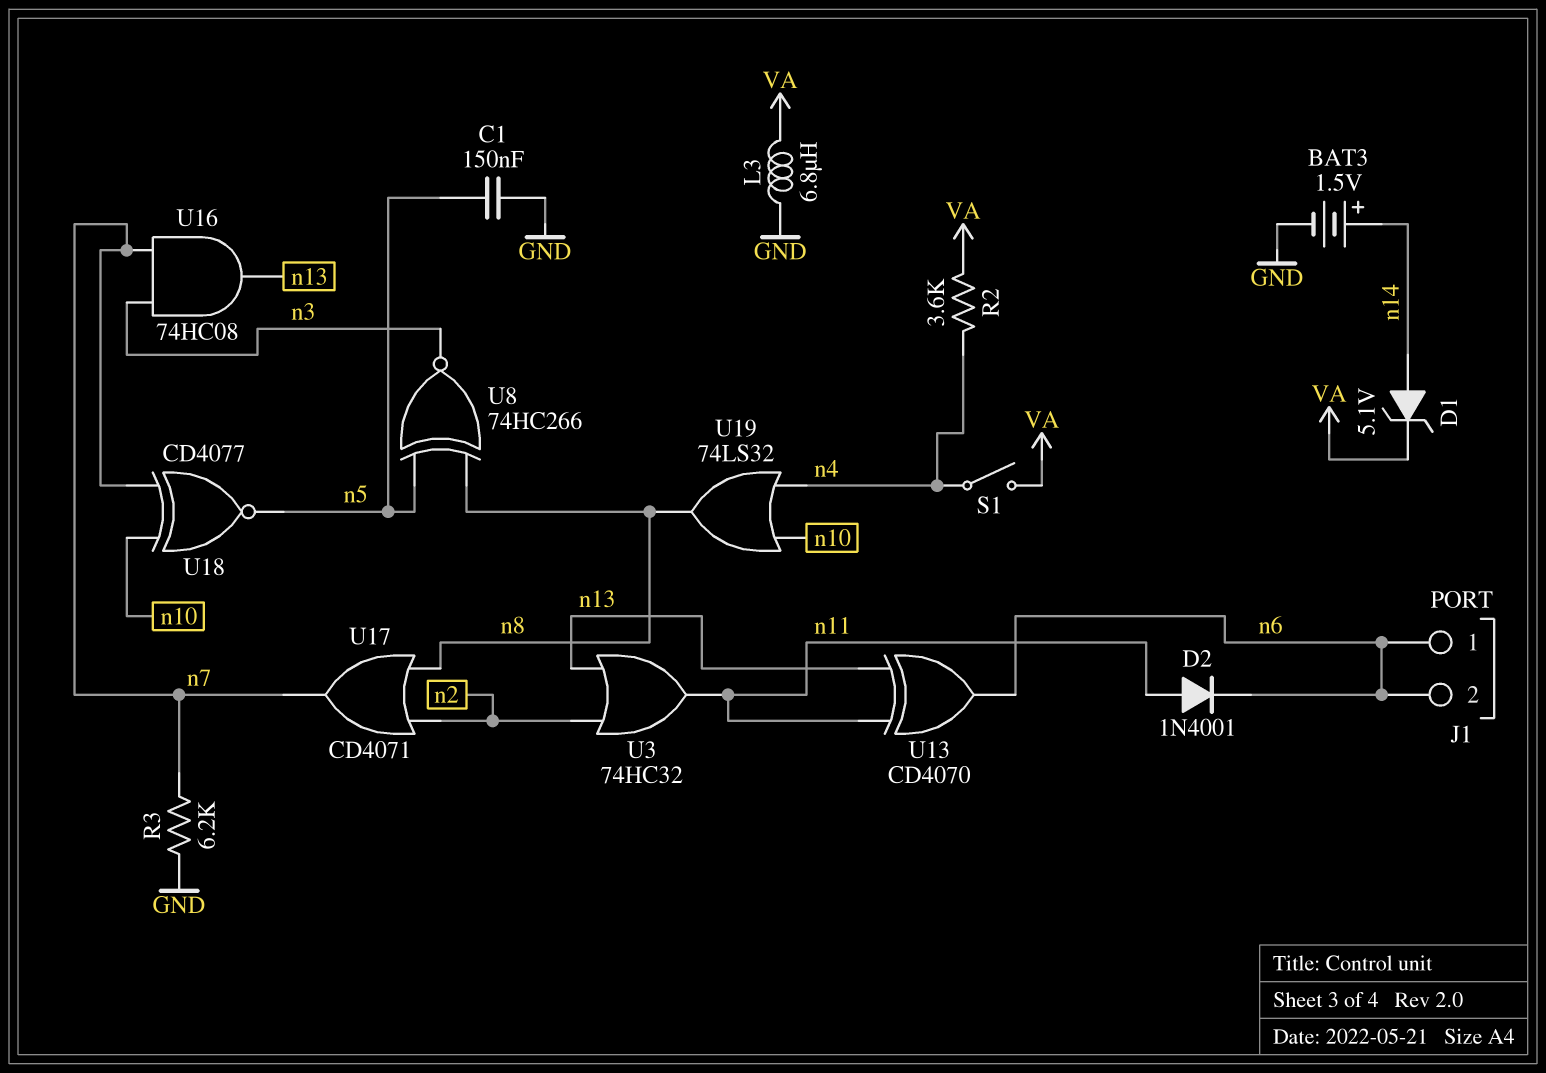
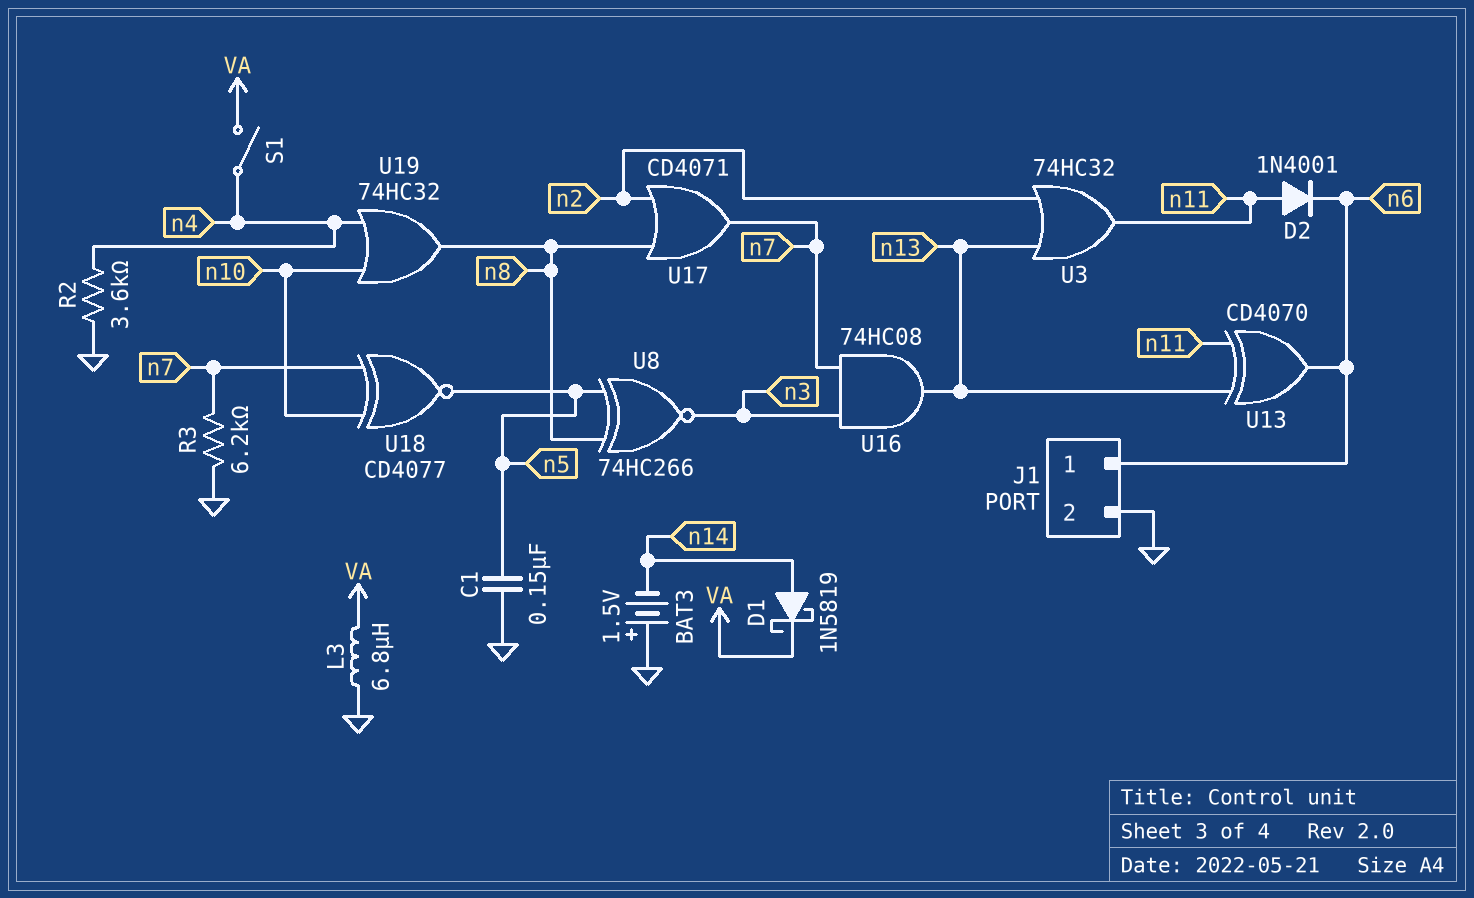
BAT3: 1.5V (plus n14, minus GND) -> 1.5V (plus GND, minus n14)
D1: zener 5.1V (A n14, K VA) -> schottky 1N5819 (A n14, K VA)
J1 pin 2: n6 -> GND
R2: 3.6k (VA, n4) -> 3.6k (GND, n4)
U19: OR 74LS32 (in n4, in n10, out n8) -> OR 74HC32 (in n4, in n10, out n8)

